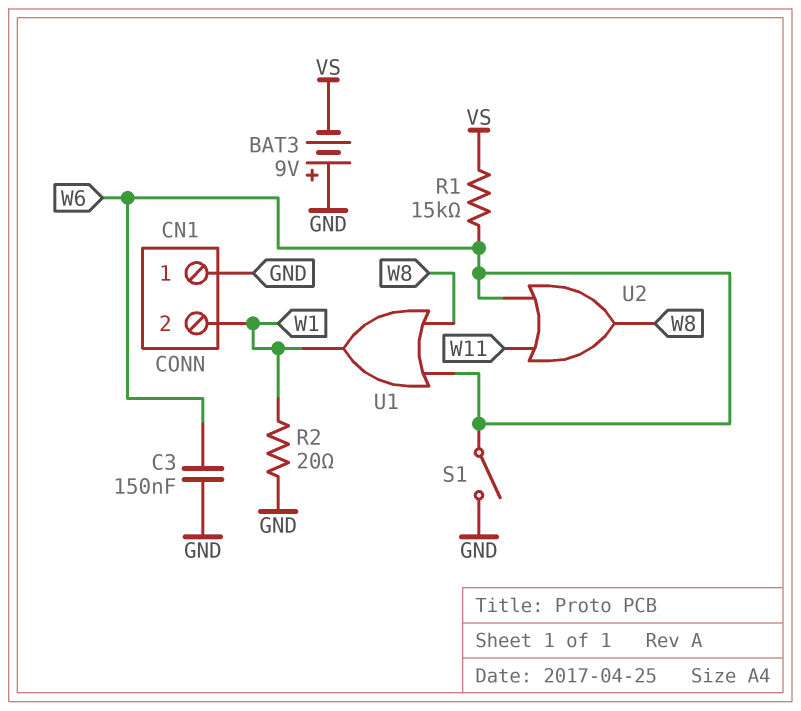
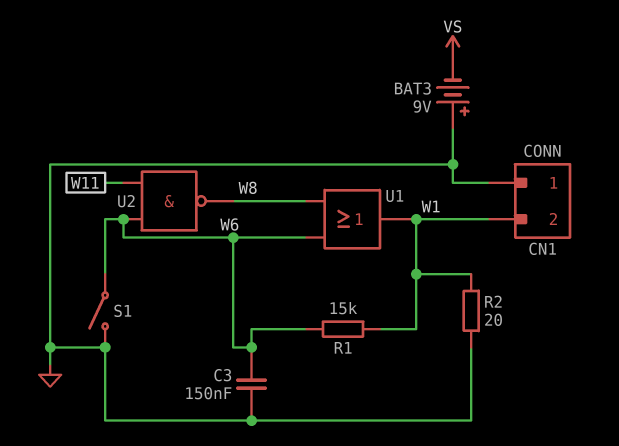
R1: 15k (VS, W6) -> 15k (W1, W6)
U2: OR (in W6, in W11, out W8) -> NAND (in W6, in W11, out W8)

